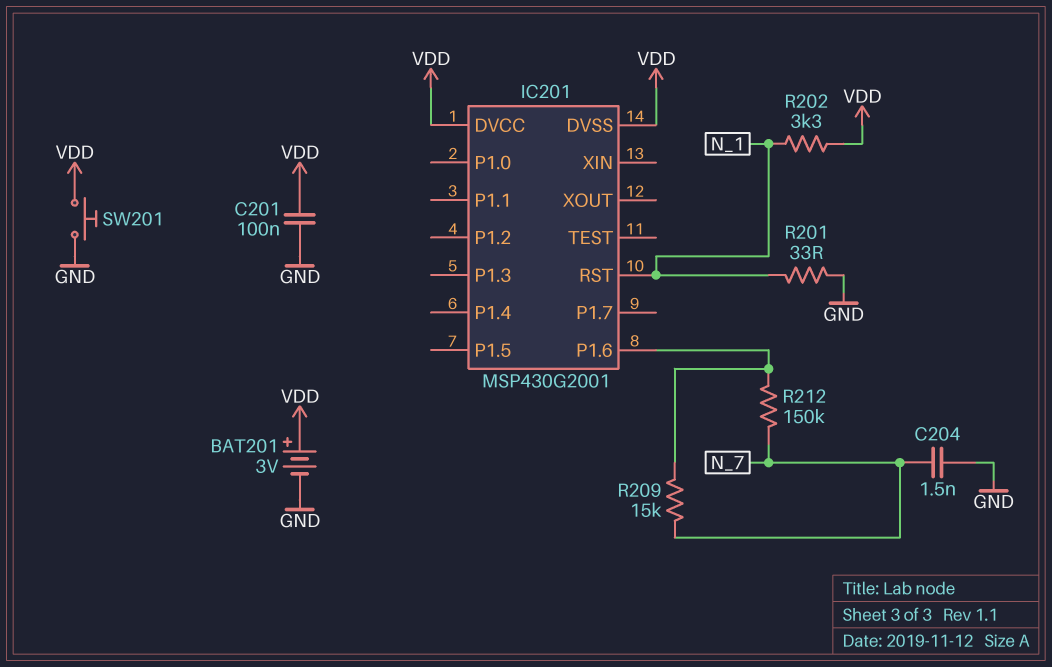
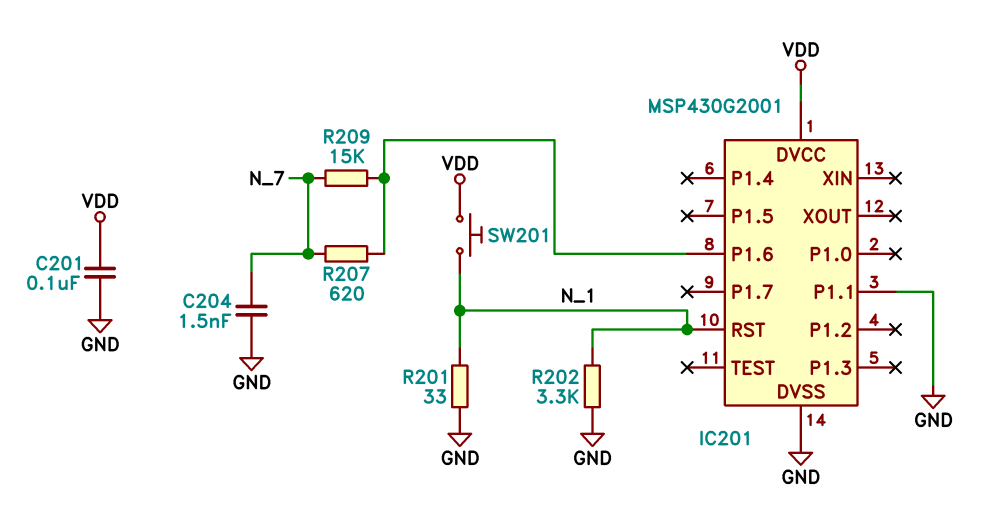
BAT201: 3V (plus VDD, minus GND) -> none
IC201 pin DVSS: VDD -> GND
IC201 pin P1.1: none -> GND
R202: 3.3k (N_1, VDD) -> 3.3k (GND, N_1)
R207: none -> 620 (IC201/P1.6, N_7)
R212: 150k (IC201/P1.6, N_7) -> none
SW201: button (GND, VDD) -> button (N_1, VDD)

